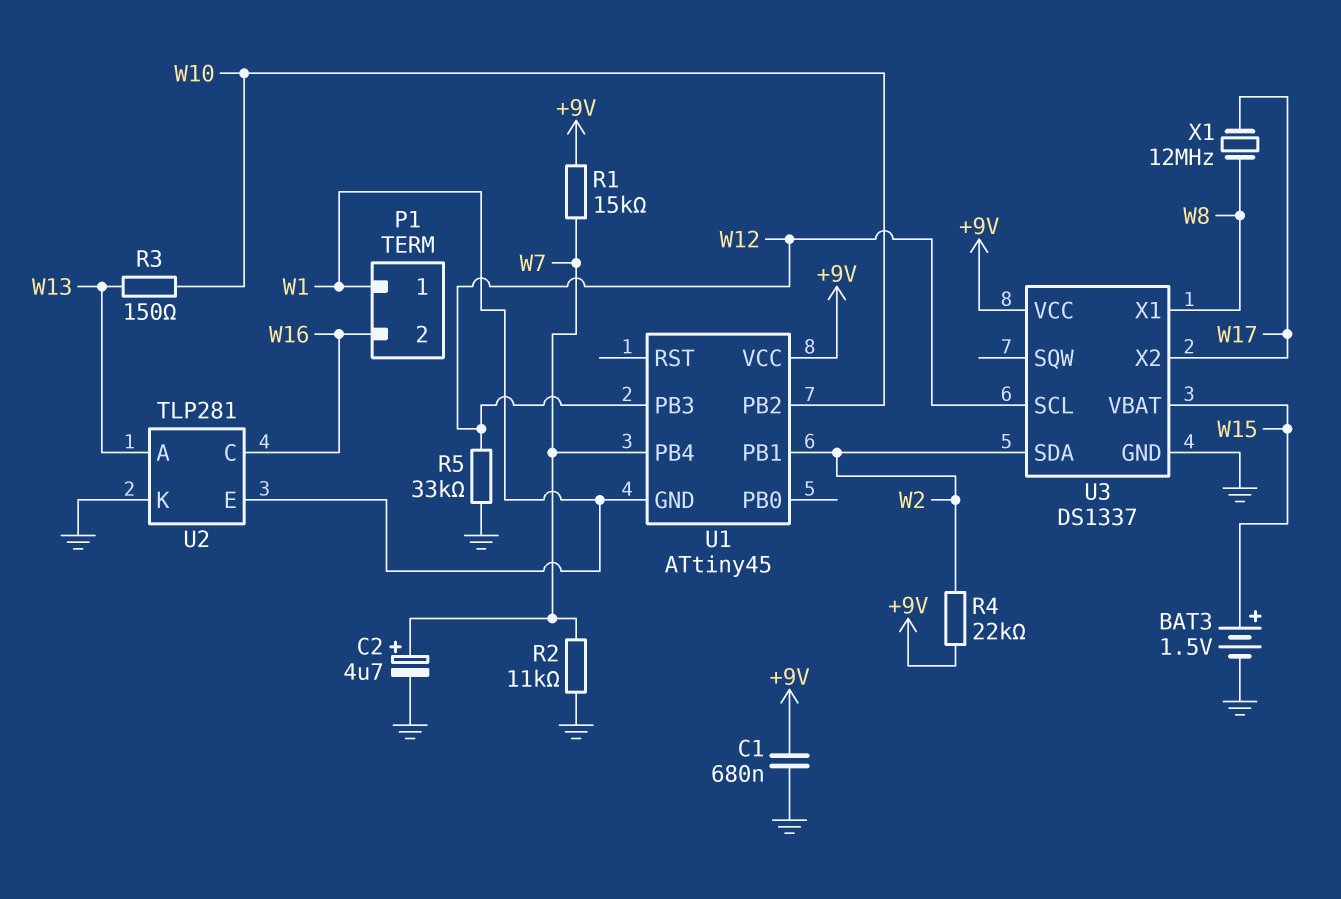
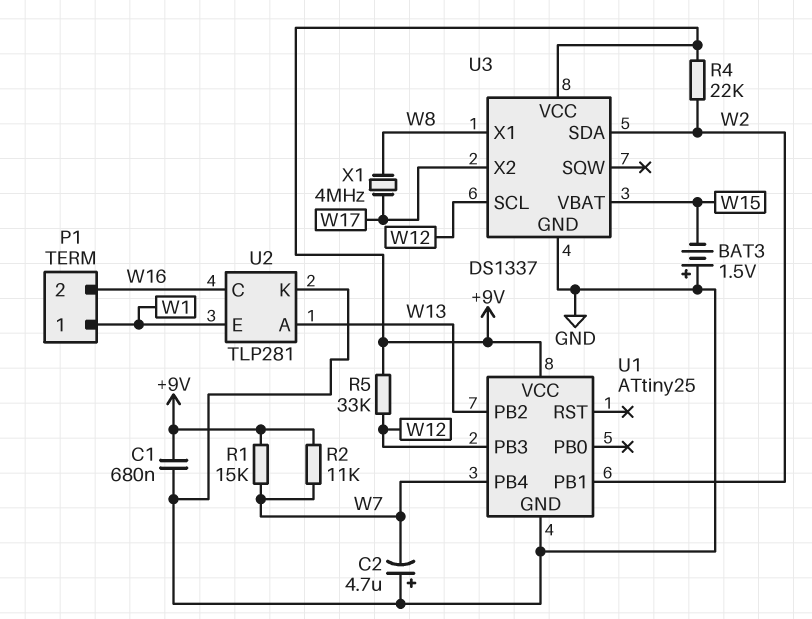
BAT3: 1.5V (plus W15, minus GND) -> 1.5V (plus GND, minus W15)
C2: 4.7uF (plus W7, minus GND) -> 4.7uF (plus GND, minus W7)
R2: 11k (GND, W7) -> 11k (+9V, W7)
R3: 150 (W10, W13) -> none
R5: 33k (GND, W12) -> 33k (+9V, W12)
U1: ATtiny45 -> ATtiny25
U1 pin GND: W1 -> GND
U1 pin PB2: W10 -> W13
X1: 12MHz (W8, W17) -> 4MHz (W8, W17)

